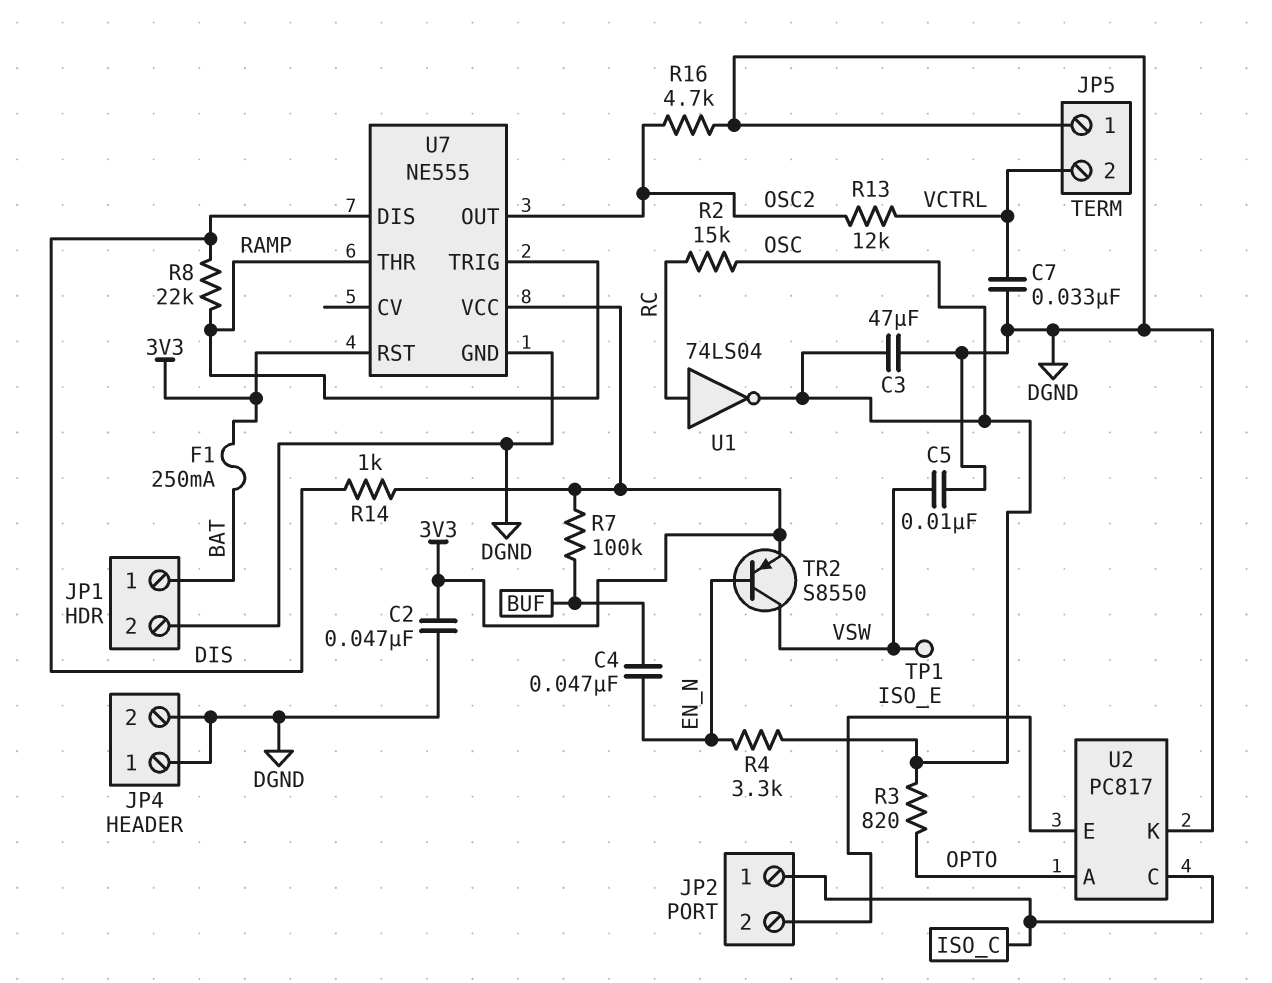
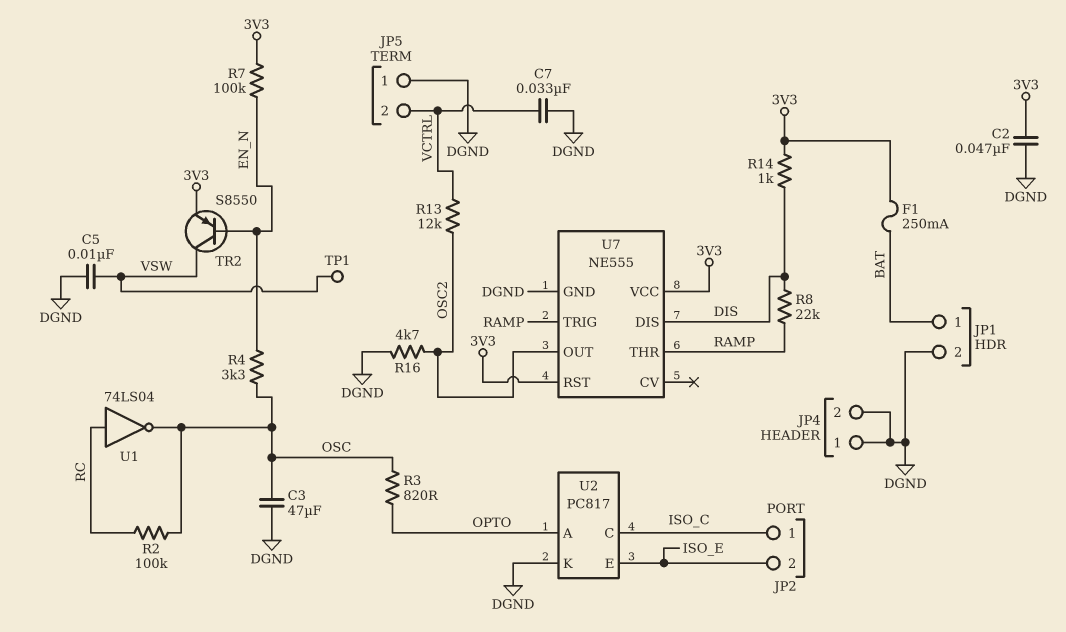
C4: 47nF (BUF, EN_N) -> none
R2: 15k (OSC, RC) -> 100k (OSC, RC)
R7: 100k (3V3, BUF) -> 100k (3V3, EN_N)

